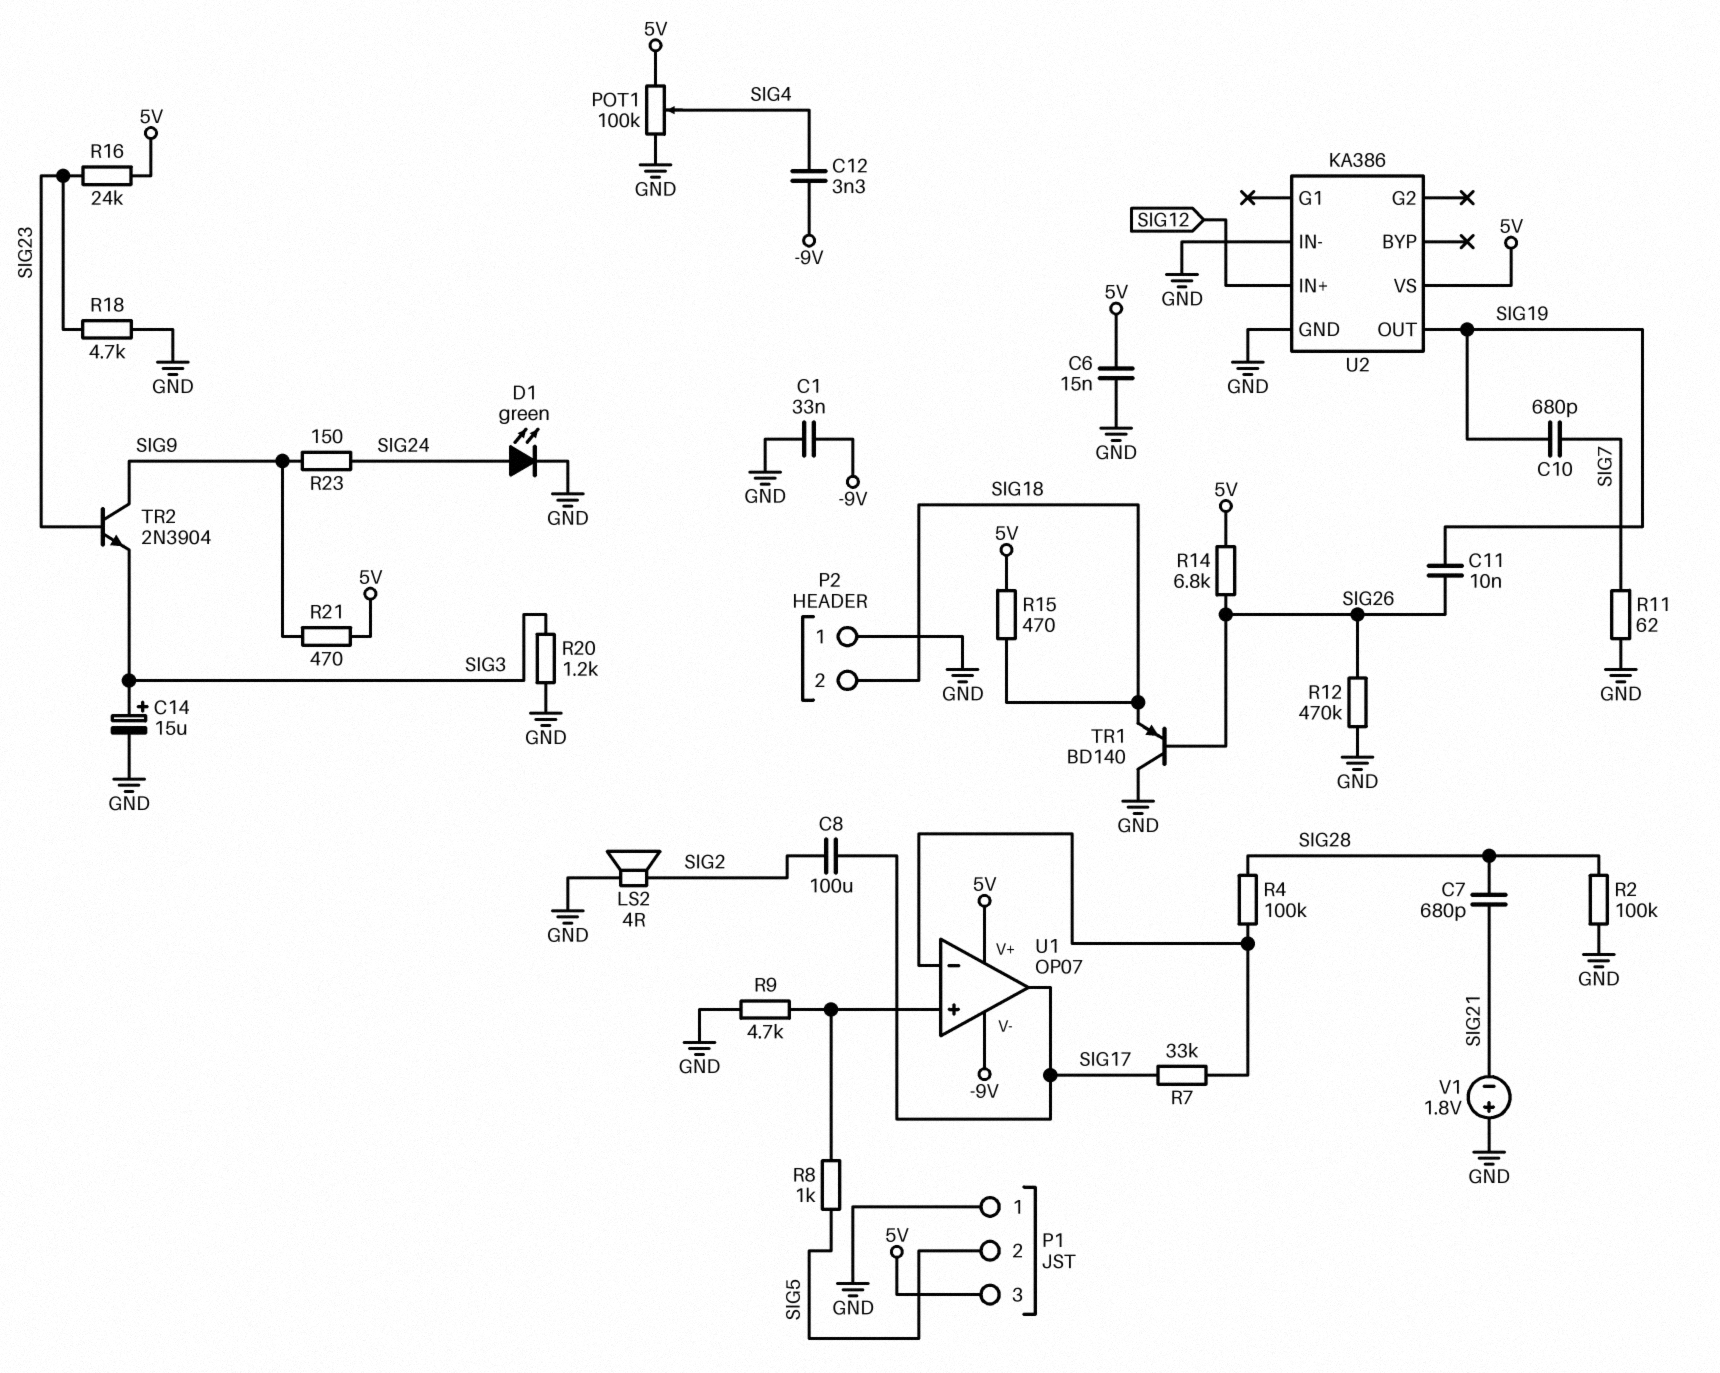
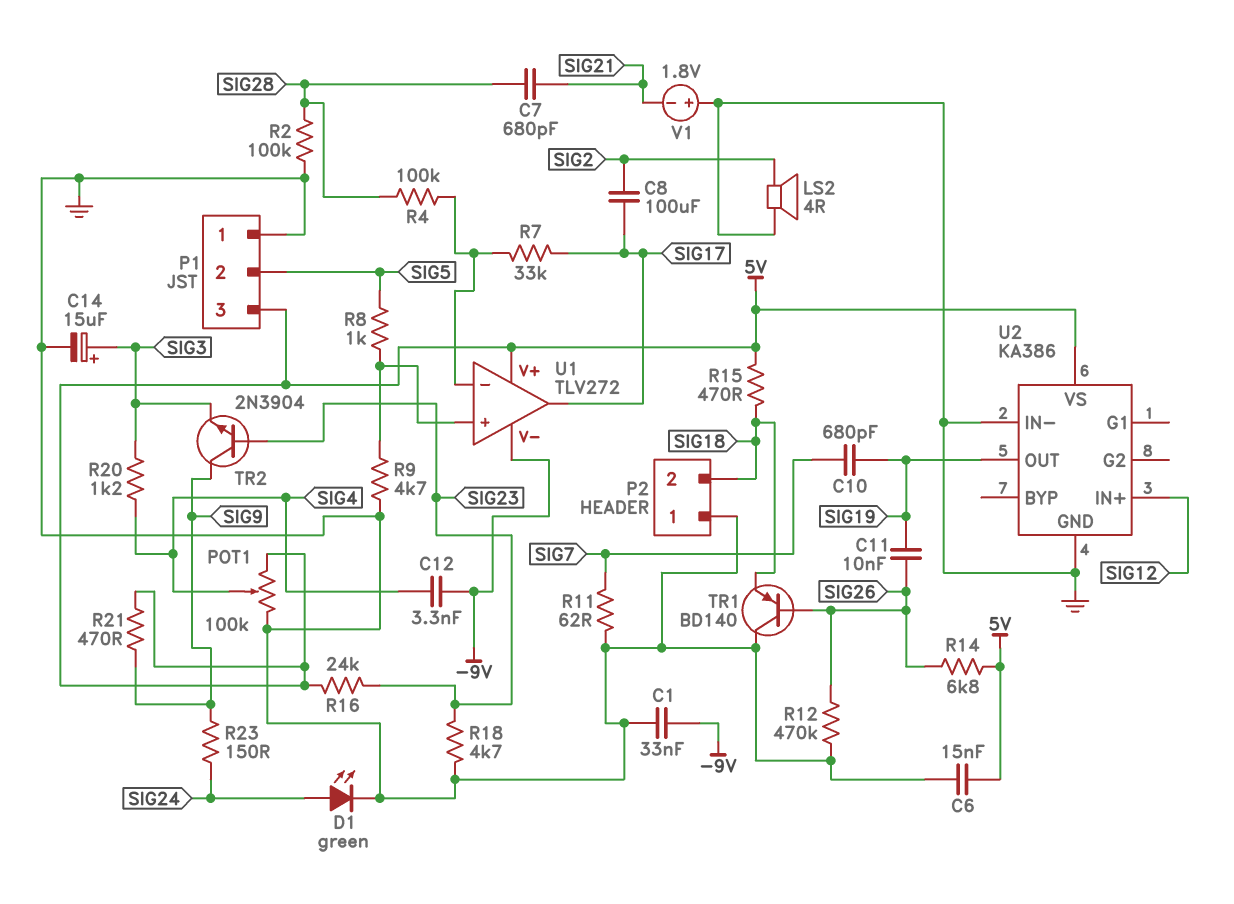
R20: 1.2k (GND, SIG3) -> 1.2k (SIG3, SIG4)
U1: OP07 -> TLV272

